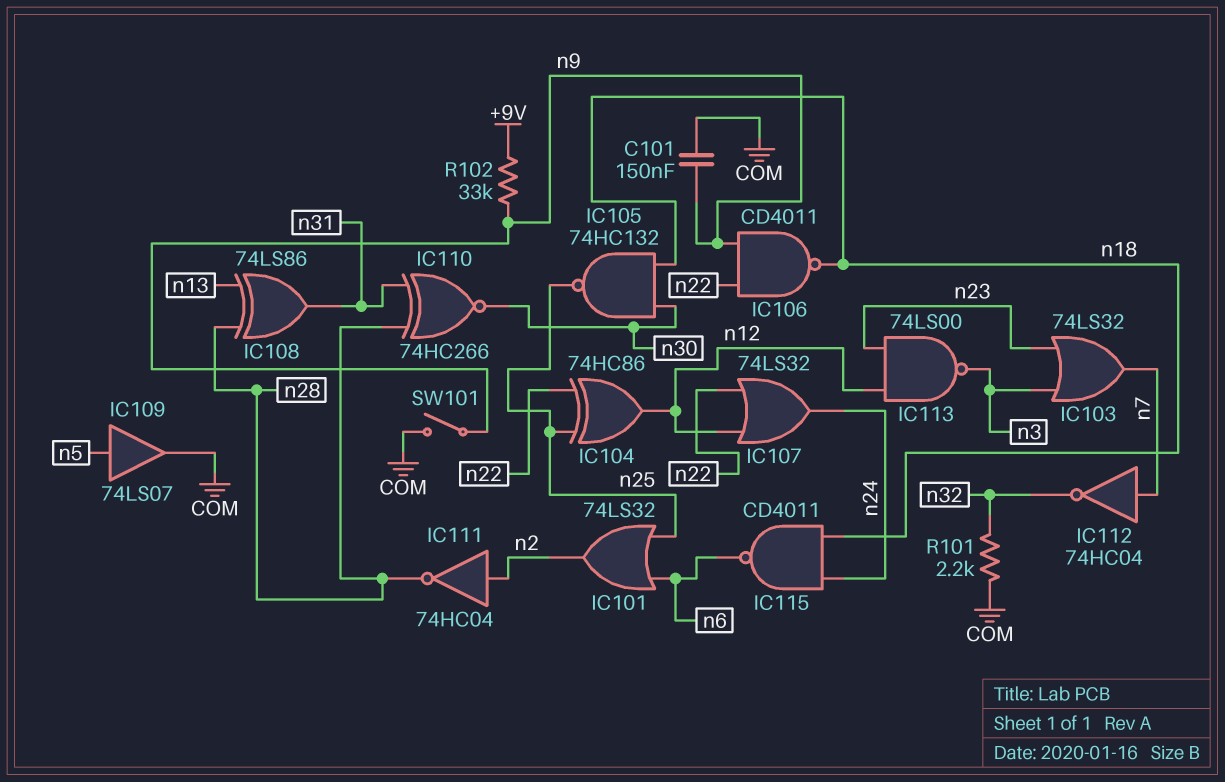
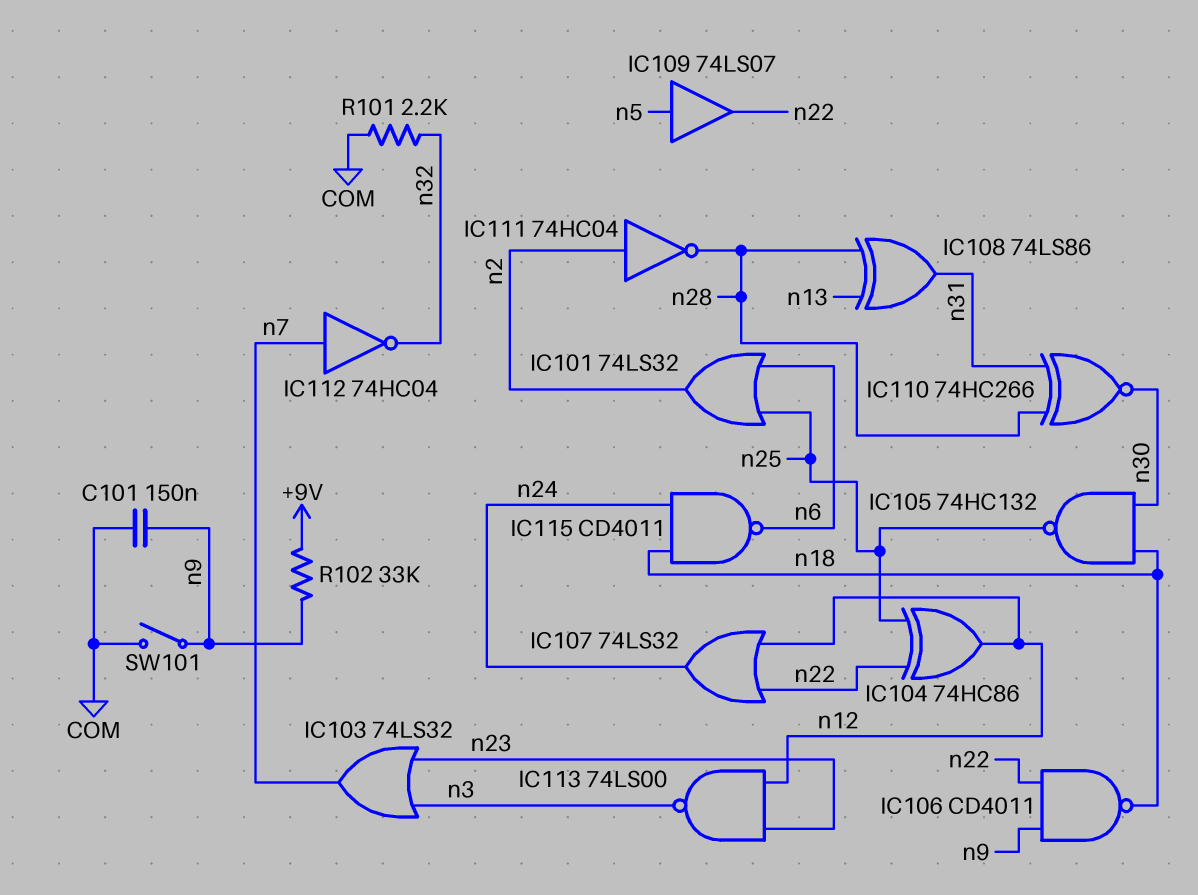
IC109: buffer 74LS07 (in n5, out COM) -> buffer 74LS07 (in n5, out n22)

